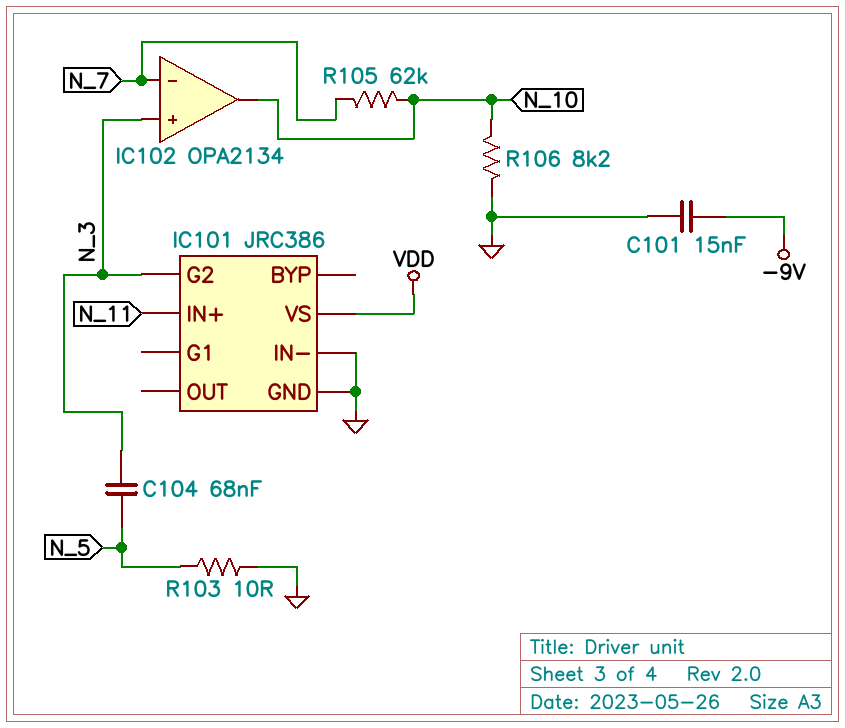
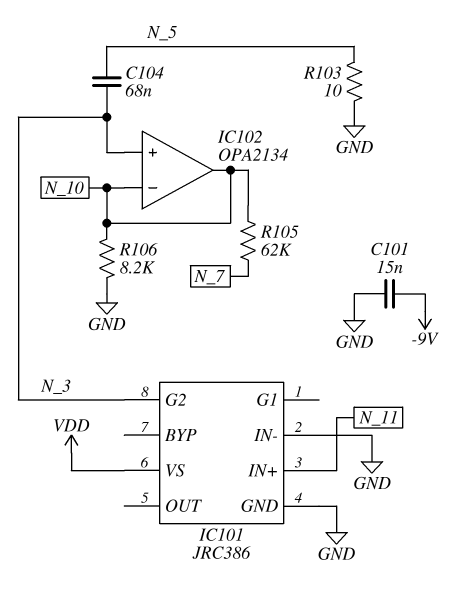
IC102 pin in-: N_7 -> N_10

